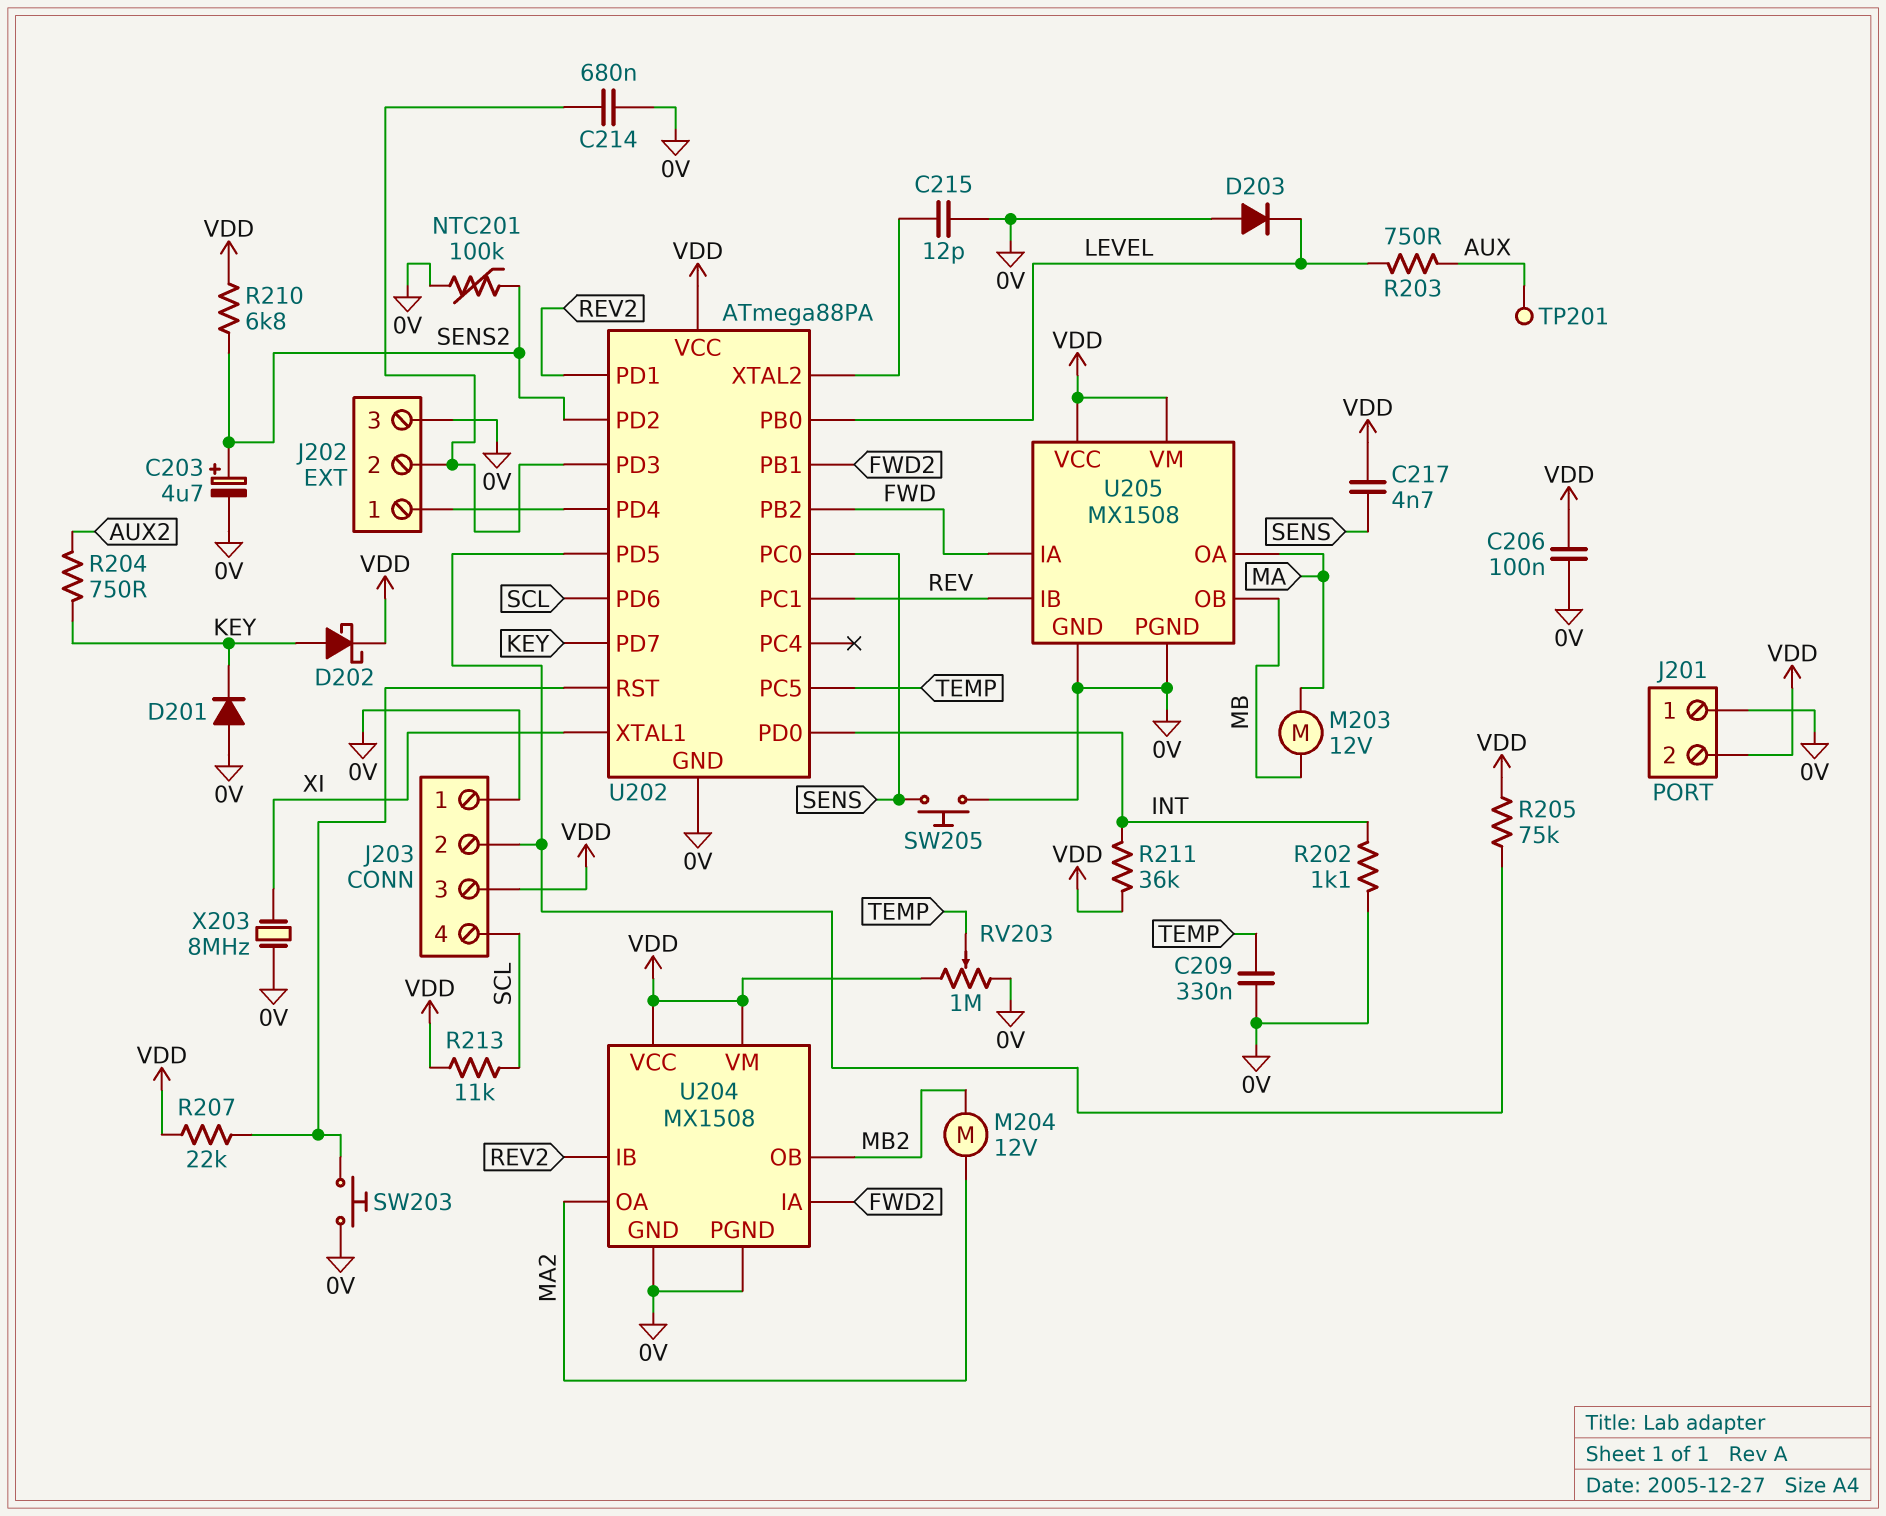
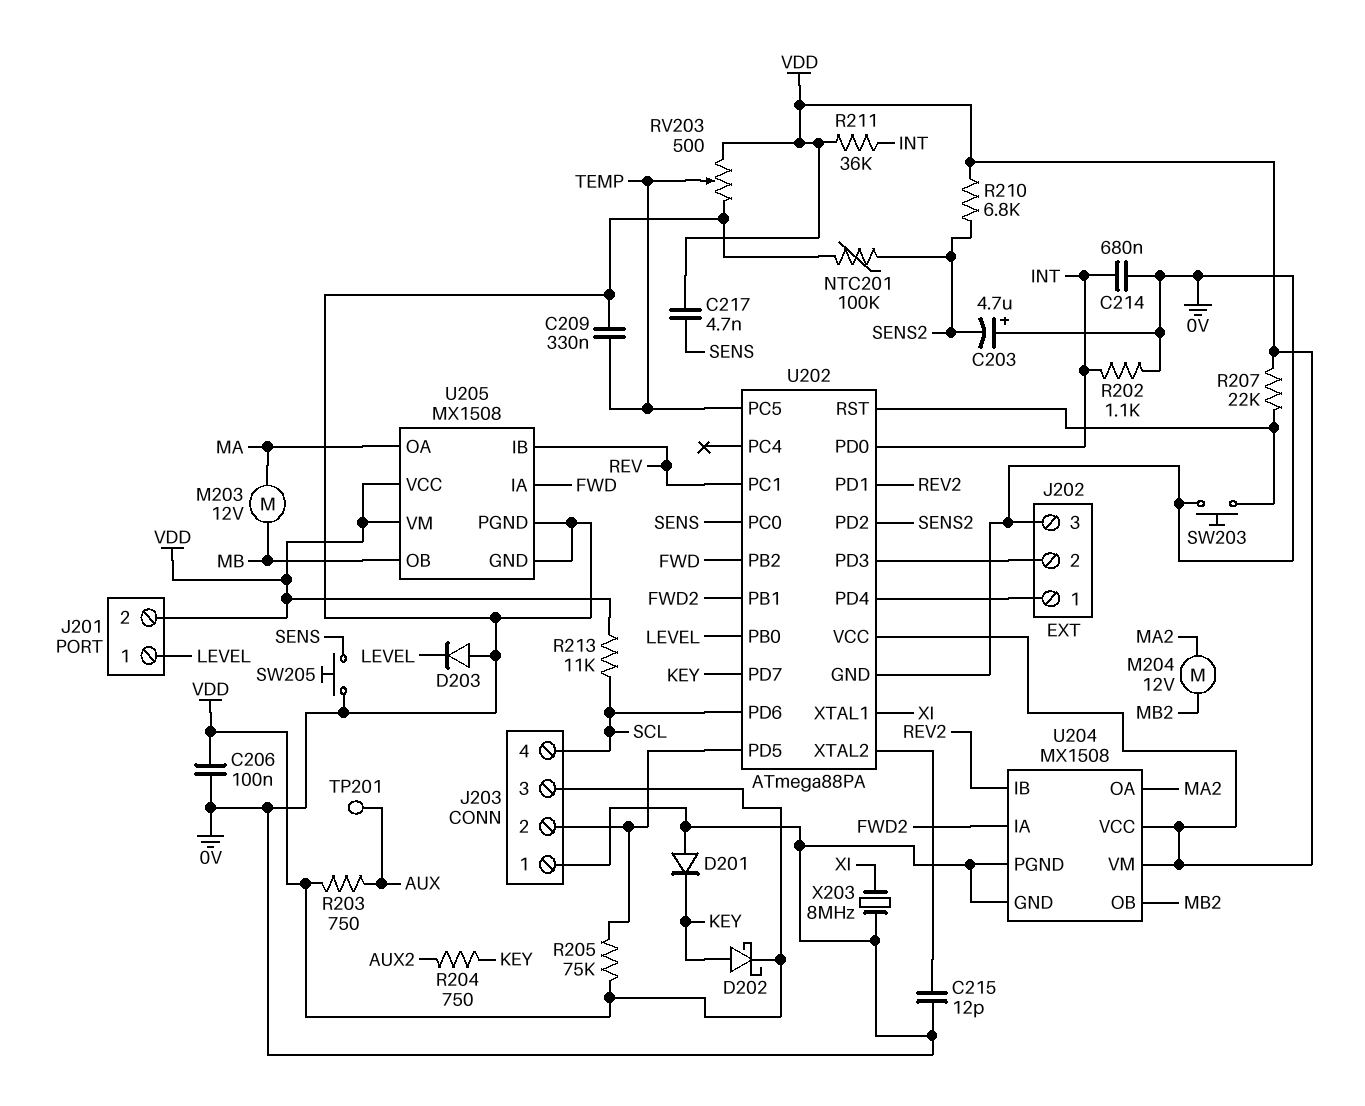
C203: 4.7uF (plus SENS2, minus 0V) -> 4.7uF (plus 0V, minus SENS2)
C214: 680nF (0V, J202/2) -> 680nF (0V, INT)
J201 pin 1: 0V -> LEVEL
R203: 750 (AUX, LEVEL) -> 750 (AUX, VDD)
RV203: 1M (0V, VDD, wiper TEMP) -> 500 (0V, VDD, wiper TEMP)

